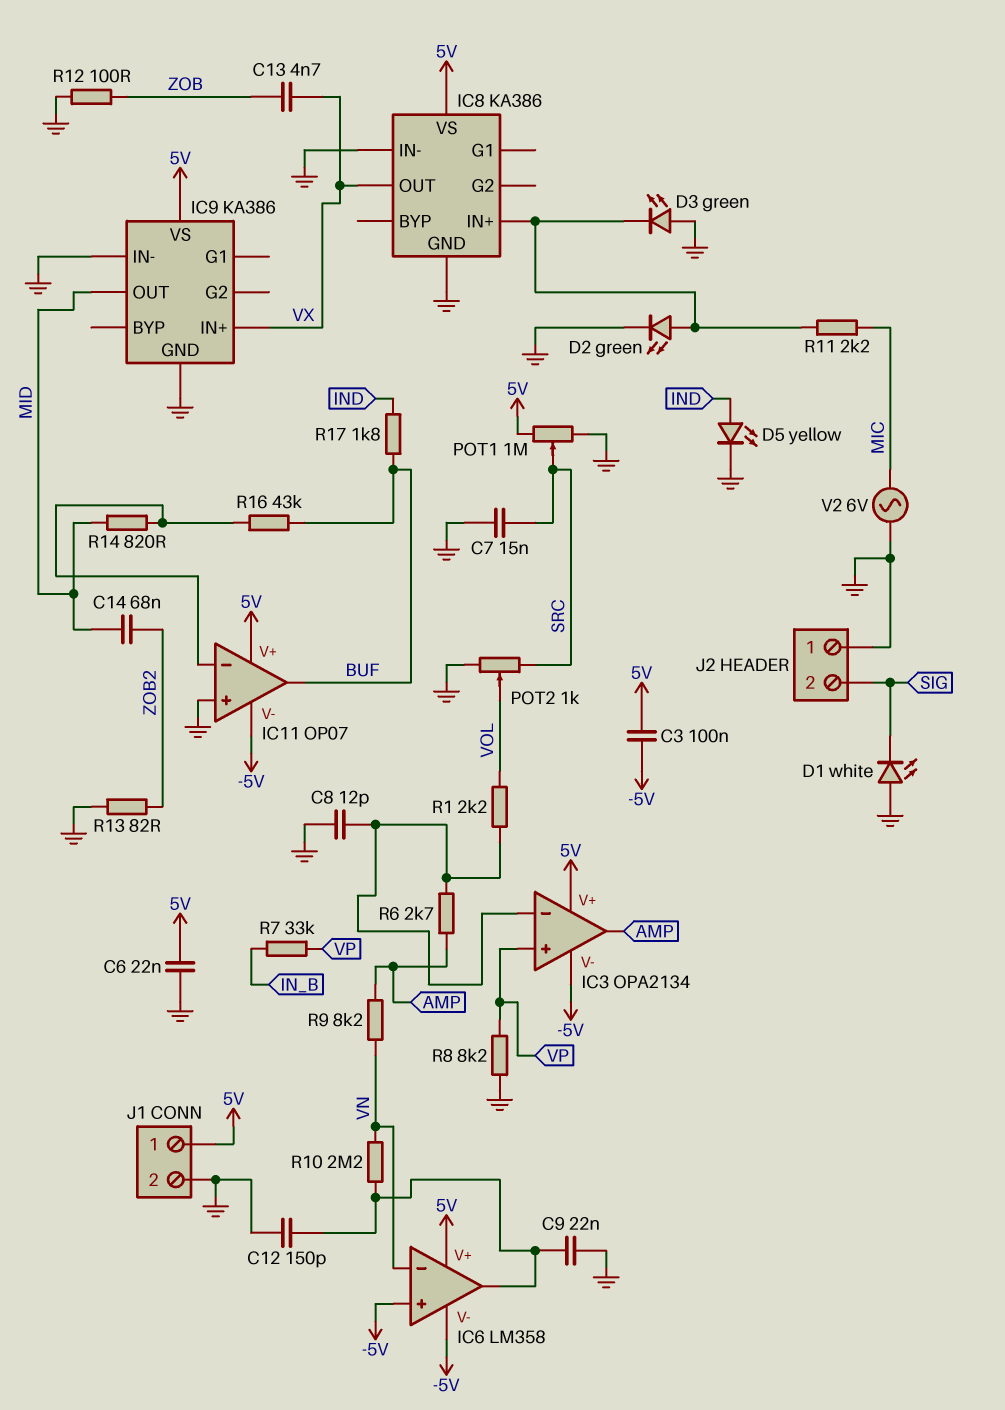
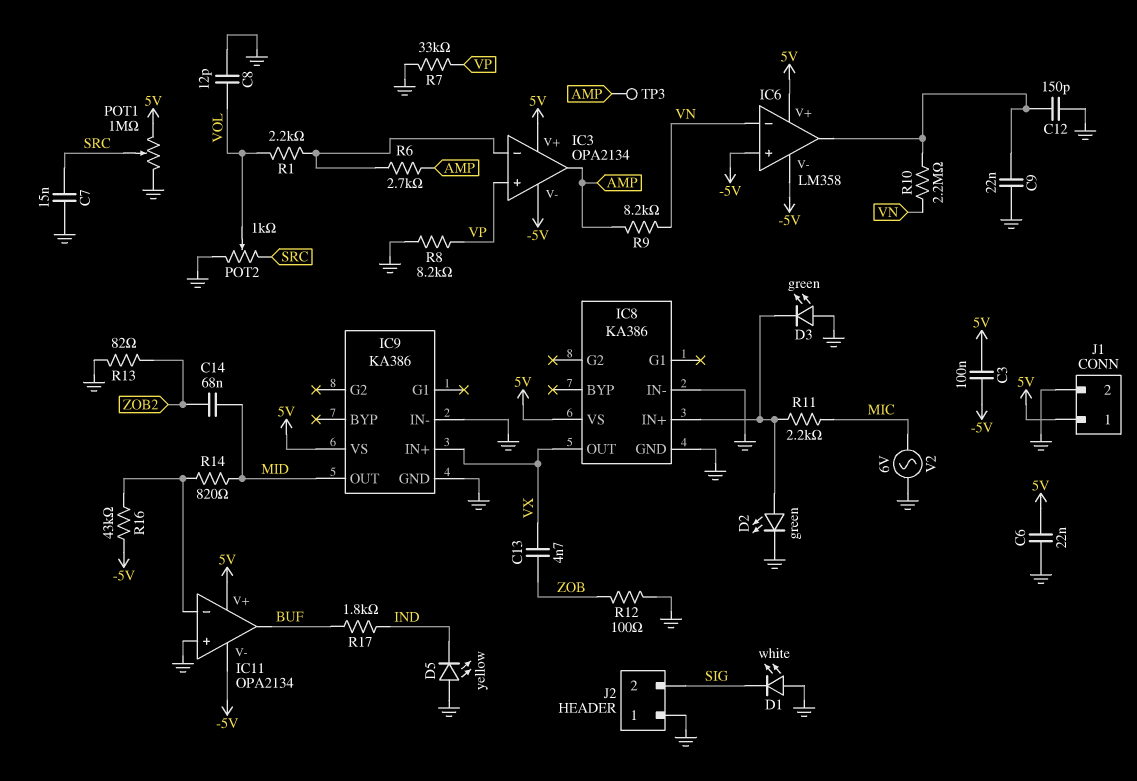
C8: 12pF (GND, IC3/in-) -> 12pF (GND, VOL)
D5: LED yellow (A IND, K GND) -> LED yellow (A GND, K IND)
IC11: OP07 -> OPA2134
R7: 33k (IN_B, VP) -> 33k (GND, VP)
R16: 43k (BUF, IC11/in-) -> 43k (-5V, IC11/in-)
TP3: none -> test point (AMP)

